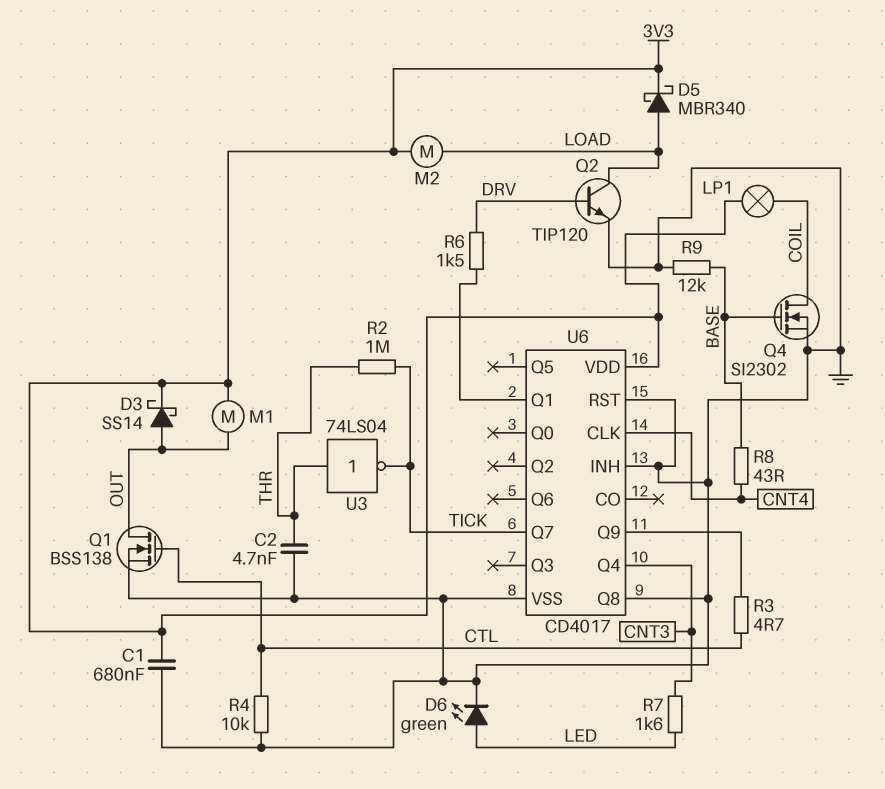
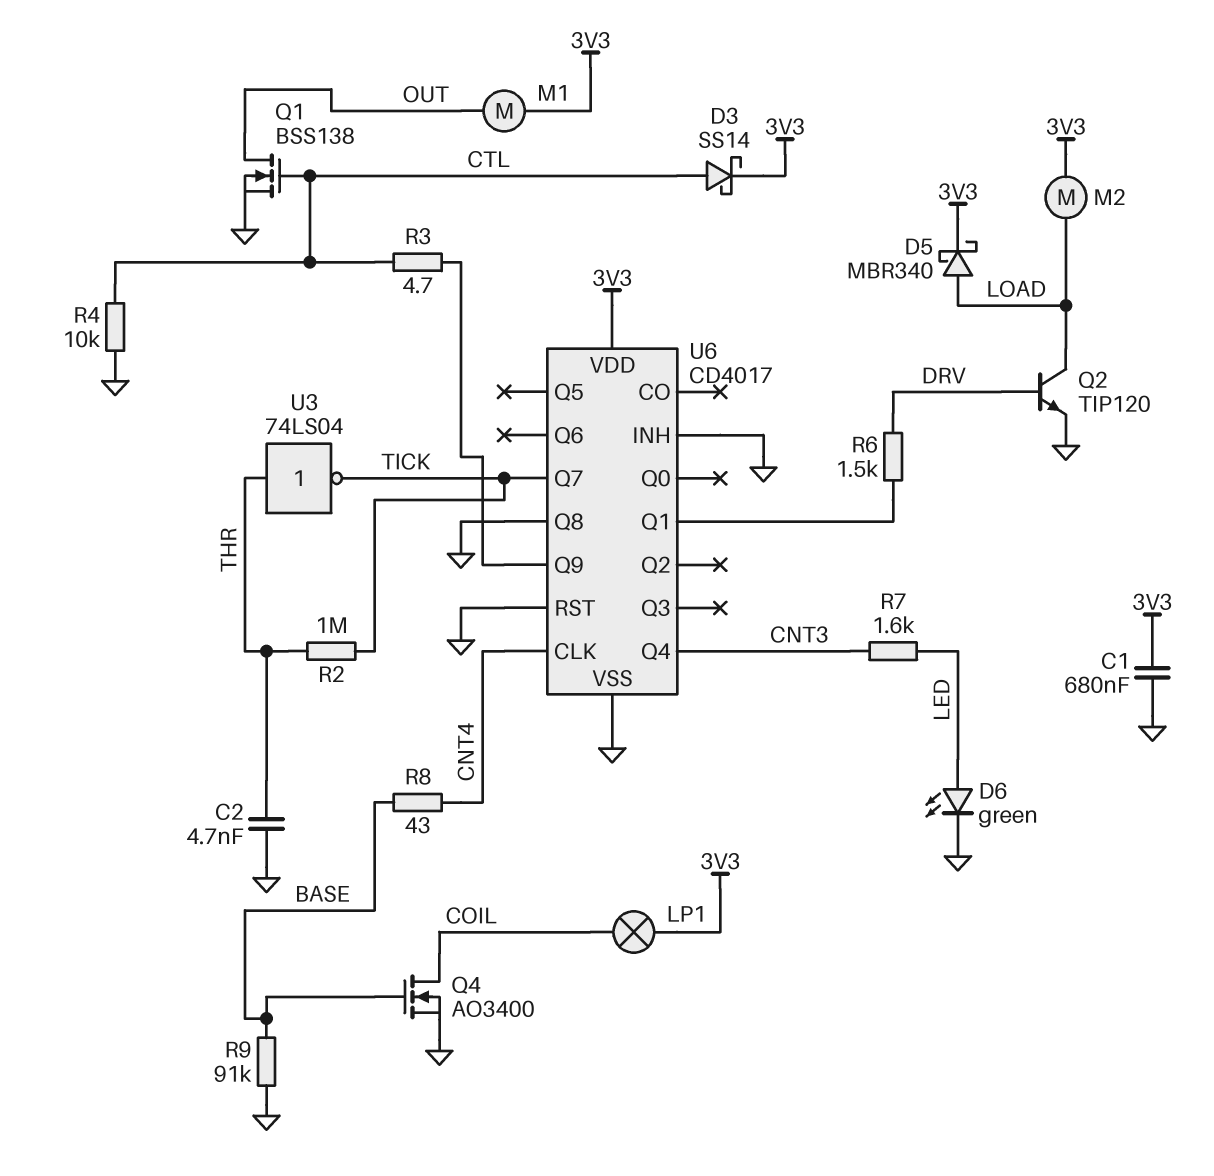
D3: schottky SS14 (A OUT, K 3V3) -> schottky SS14 (A CTL, K 3V3)
Q4: NMOS SI2302 (G BASE, D COIL, S GND) -> NMOS AO3400 (G BASE, D COIL, S GND)
R9: 12k (BASE, GND) -> 91k (BASE, GND)

